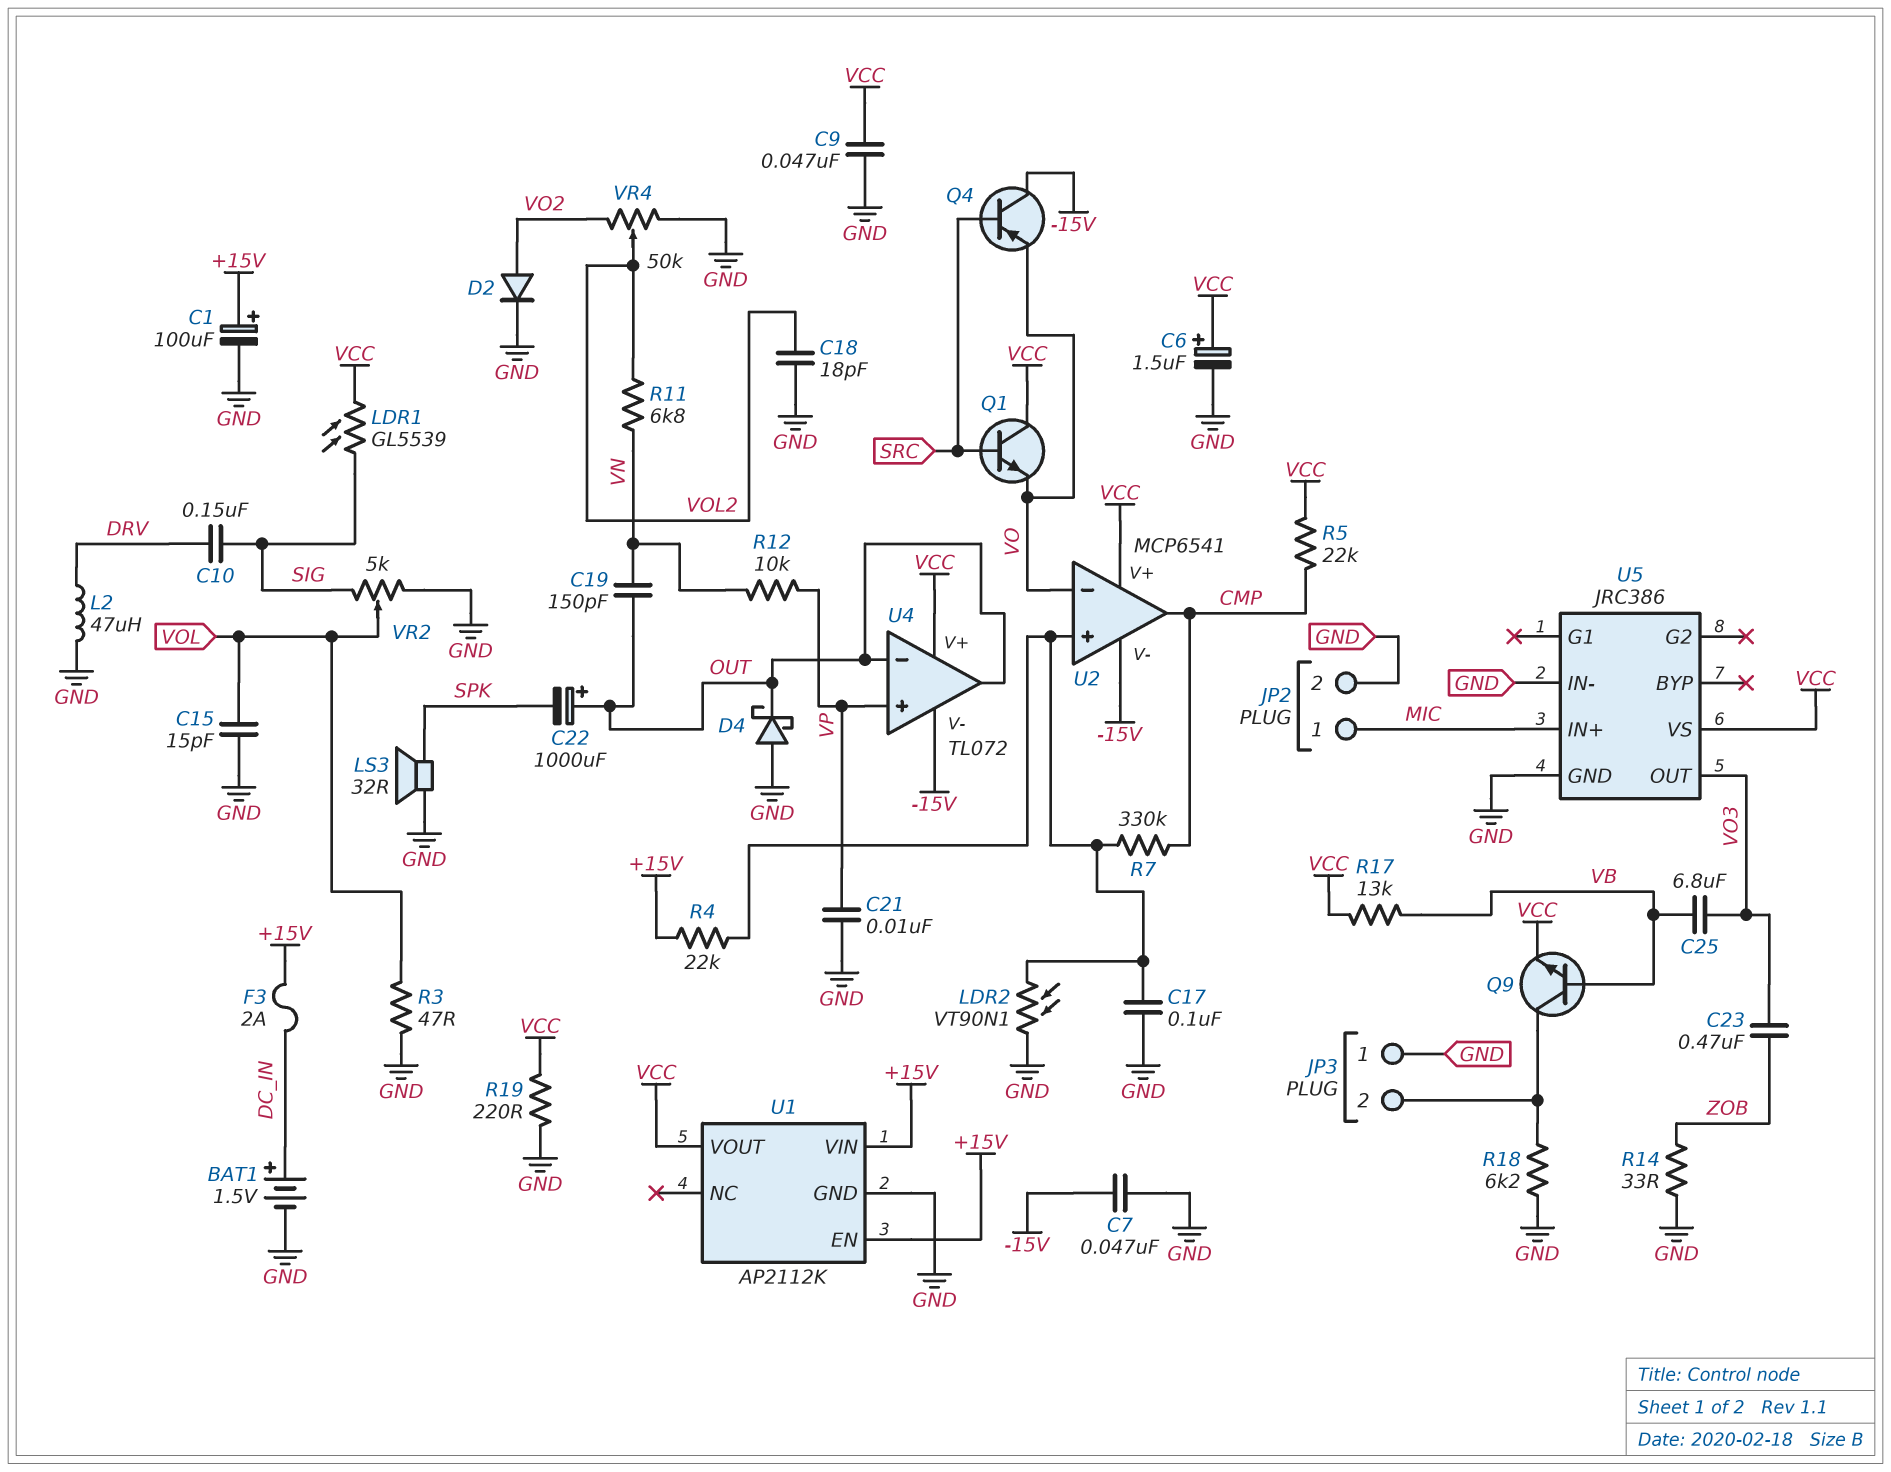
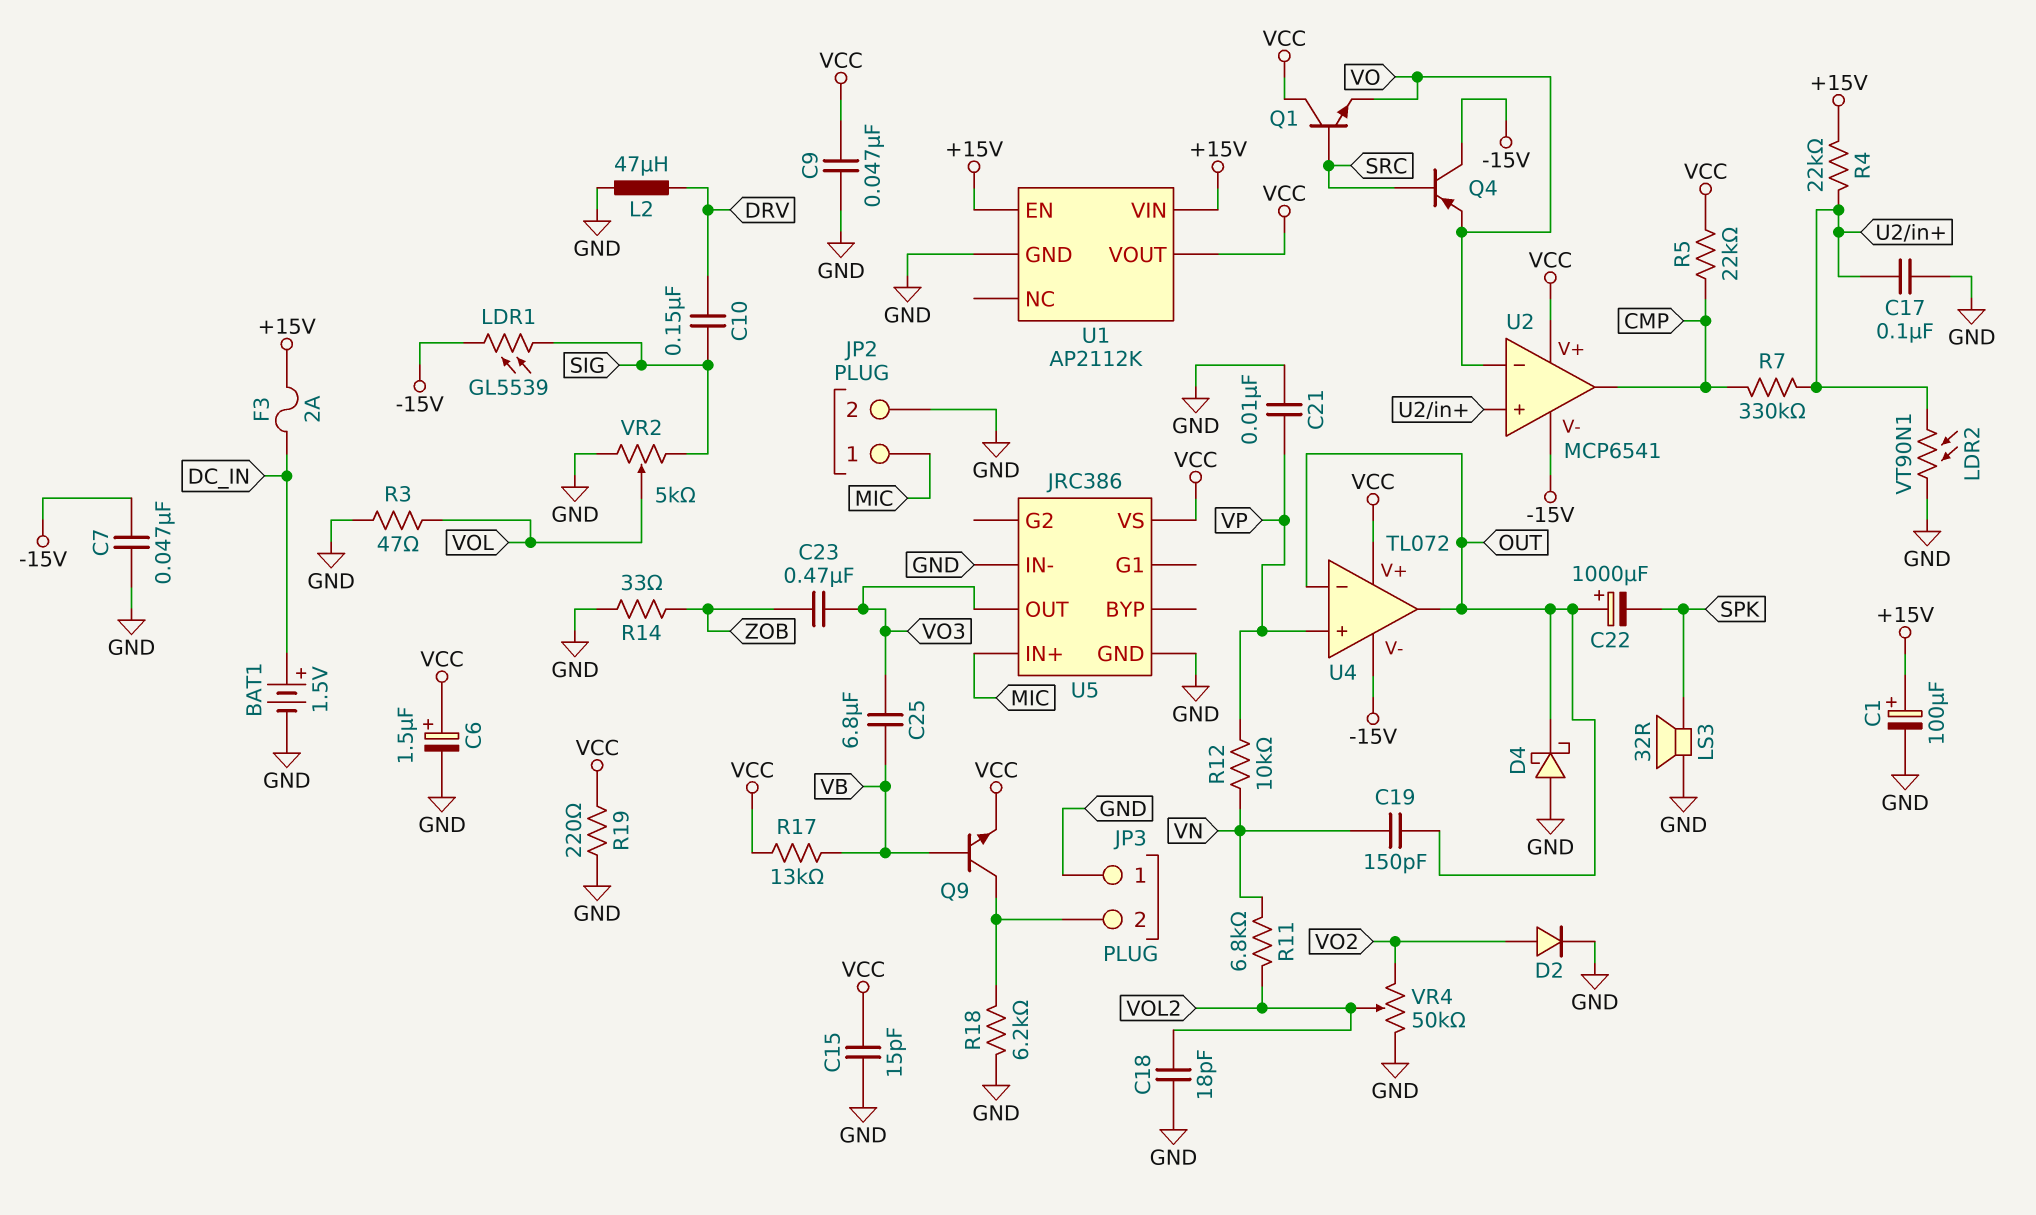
C15: 15pF (GND, VOL) -> 15pF (GND, VCC)
LDR1: GL5539 (SIG, VCC) -> GL5539 (-15V, SIG)

